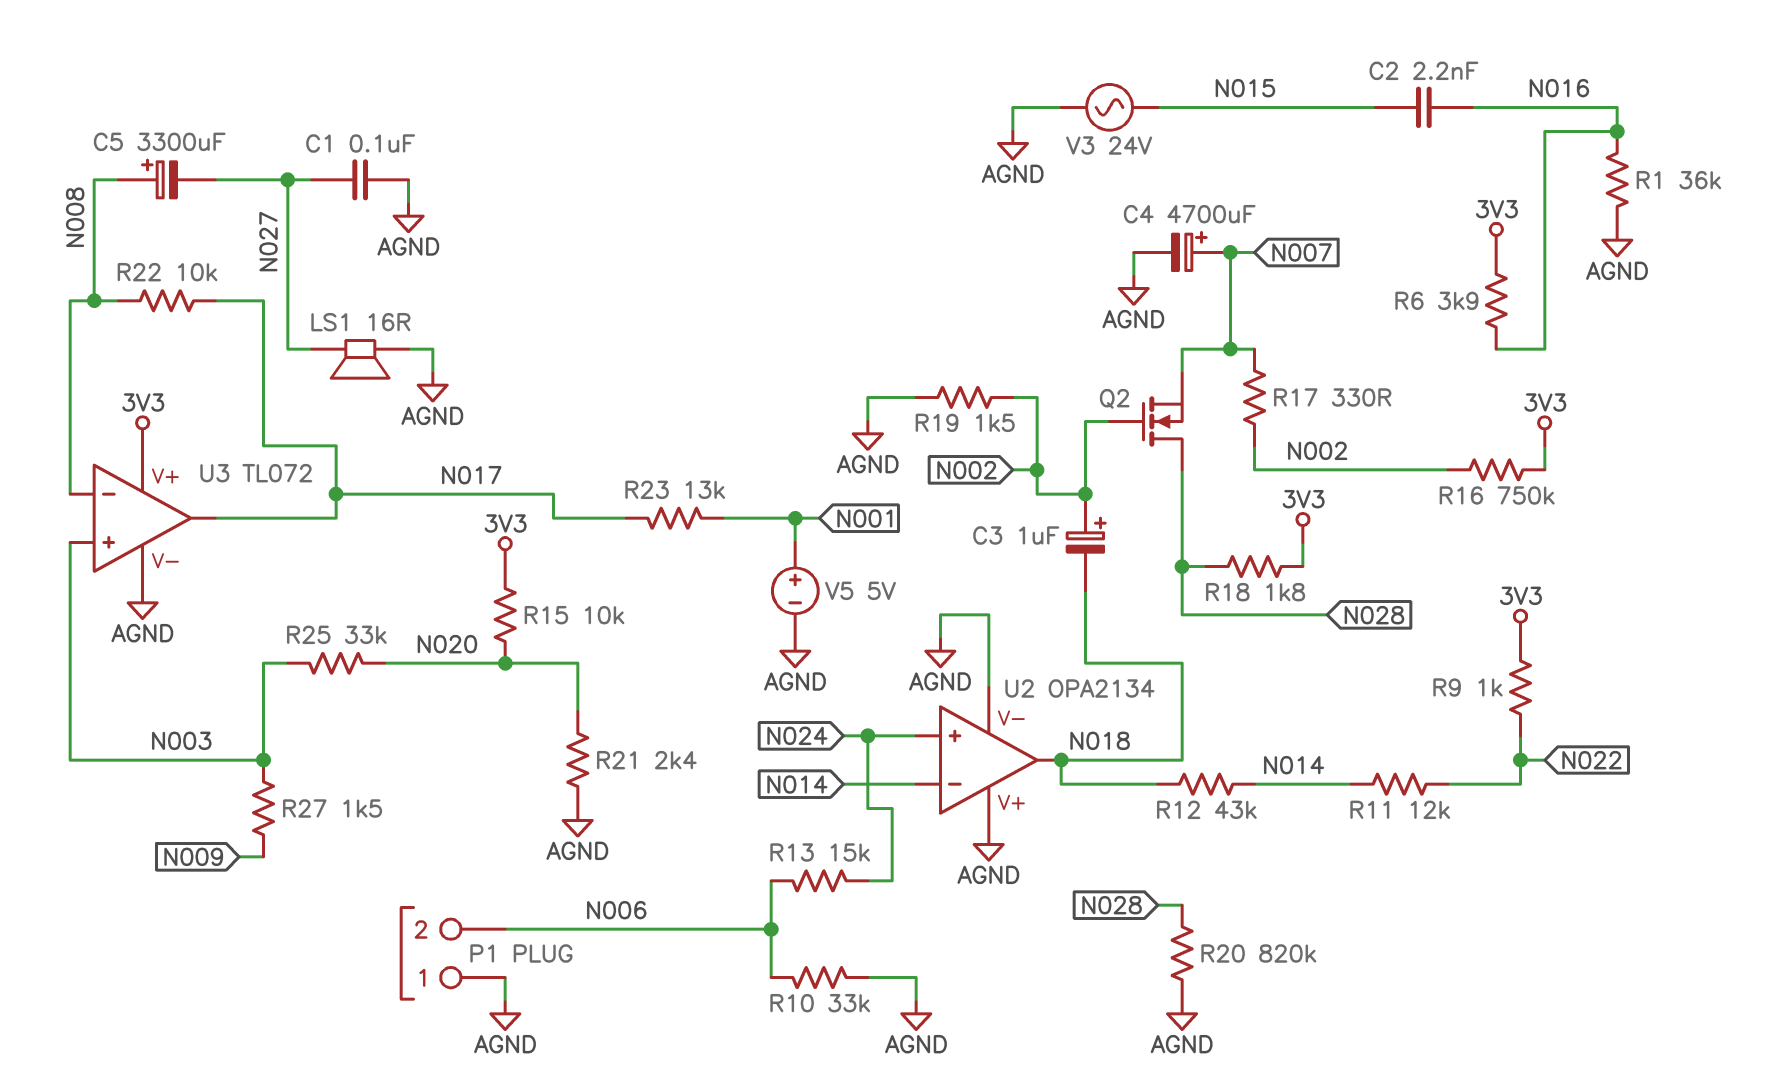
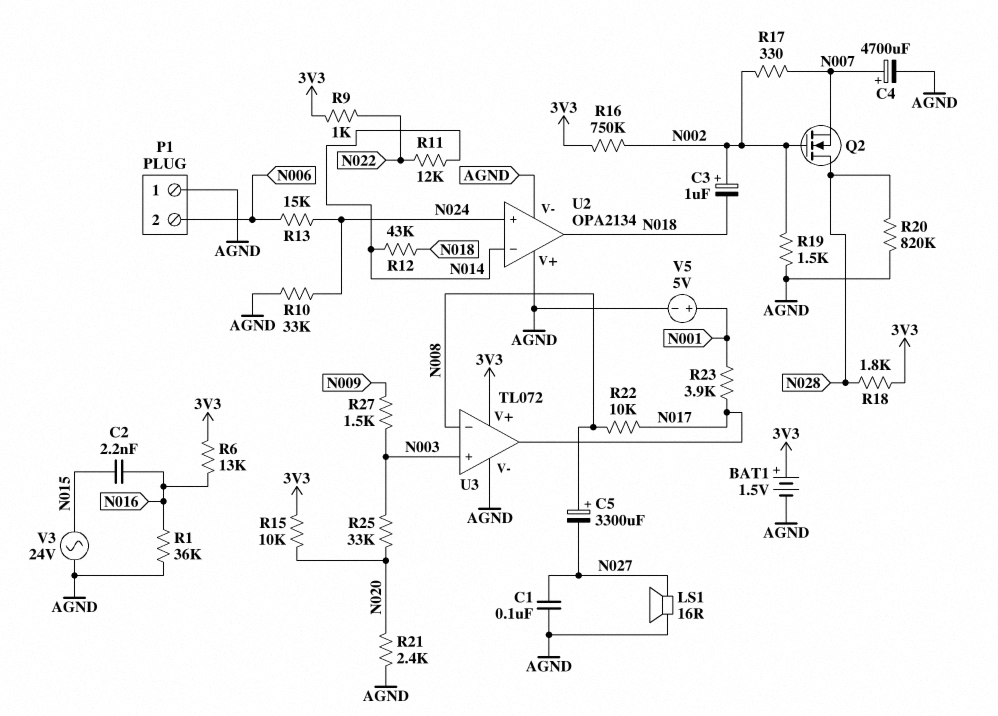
BAT1: none -> 1.5V (plus 3V3, minus AGND)
R6: 3.9k (3V3, N016) -> 13k (3V3, N016)
R10: 33k (AGND, N006) -> 33k (AGND, N024)
R23: 13k (N001, N017) -> 3.9k (N001, N017)

